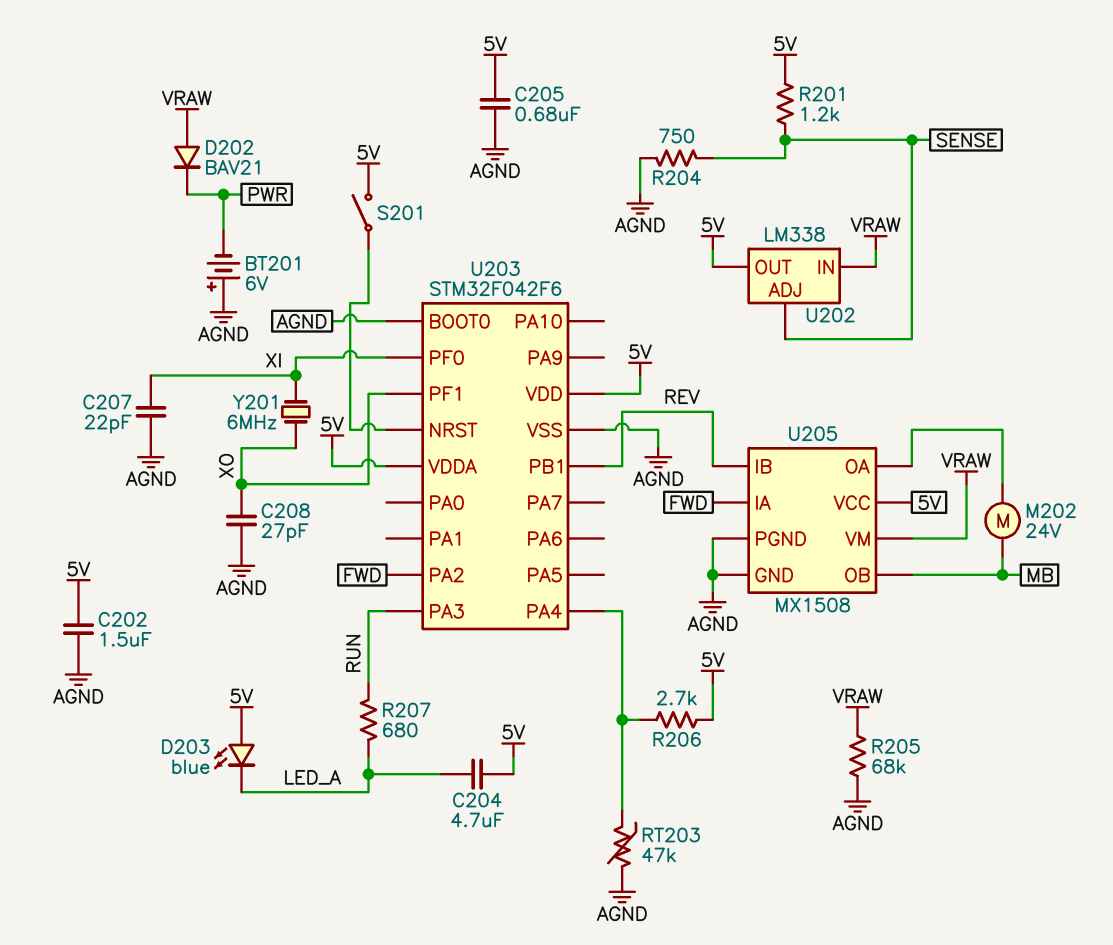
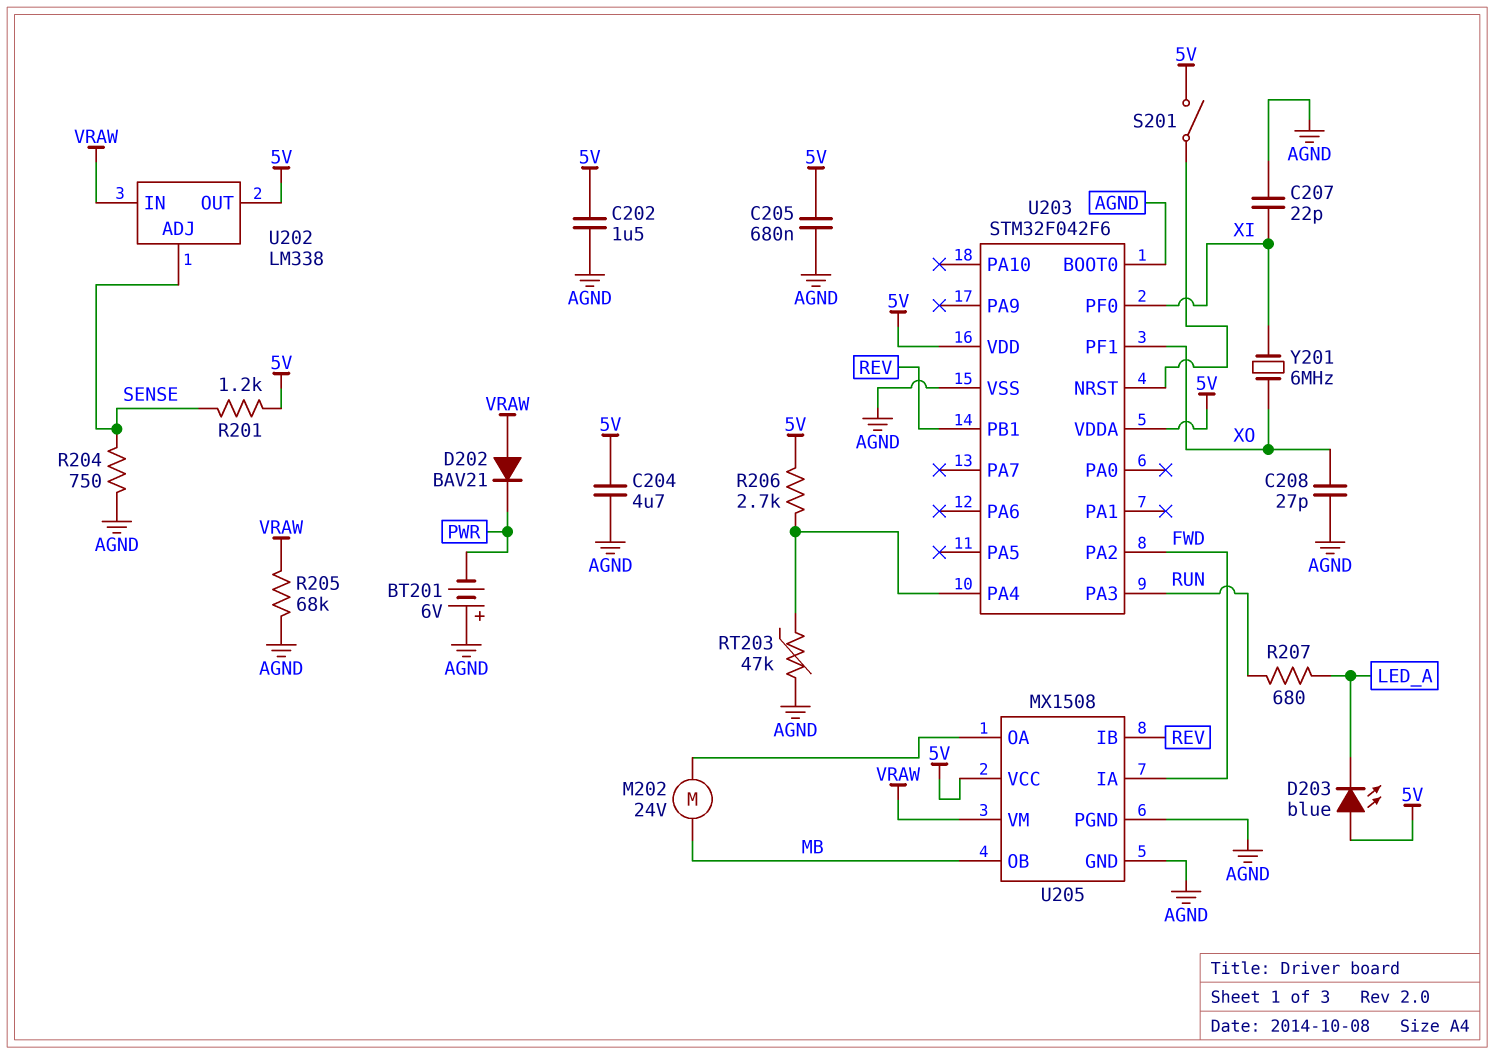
C204: 4.7uF (5V, LED_A) -> 4.7uF (5V, AGND)

